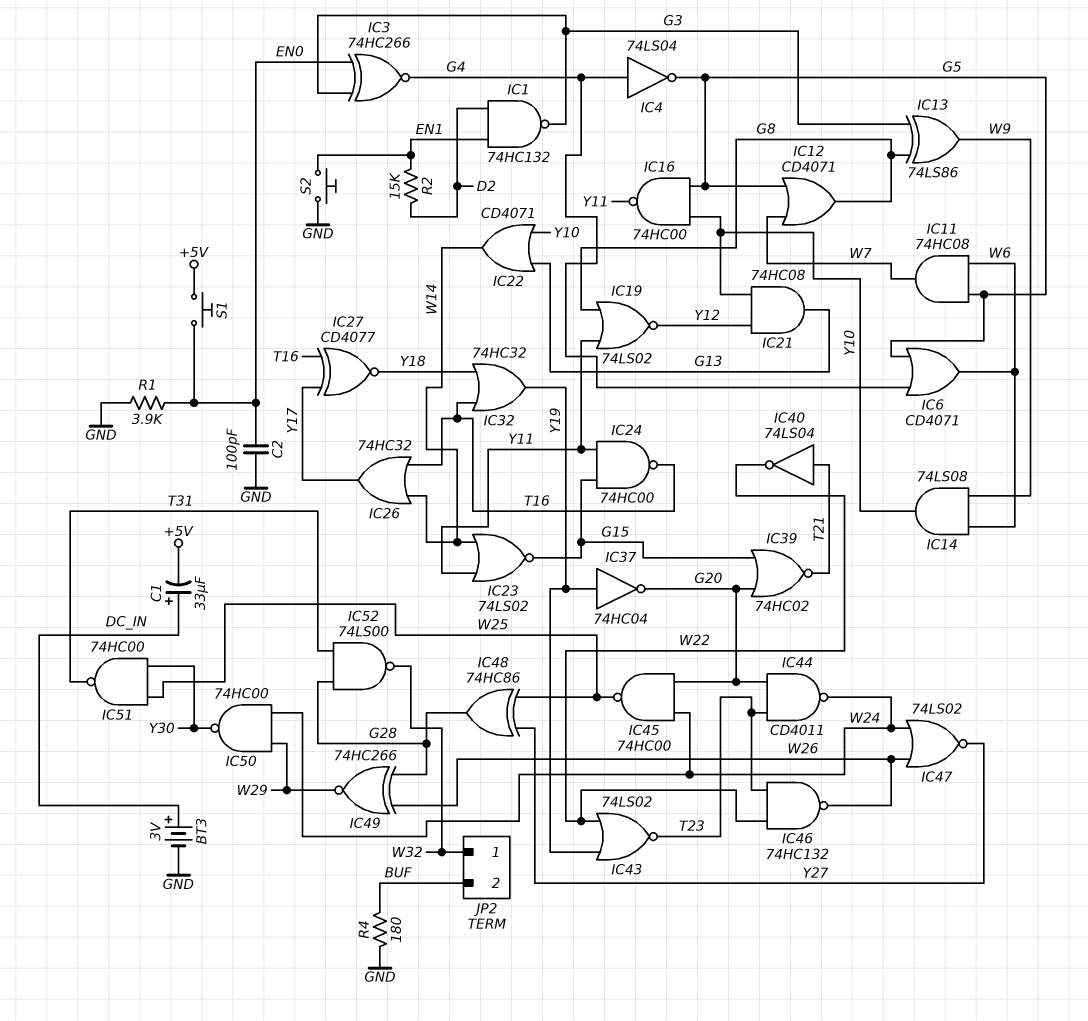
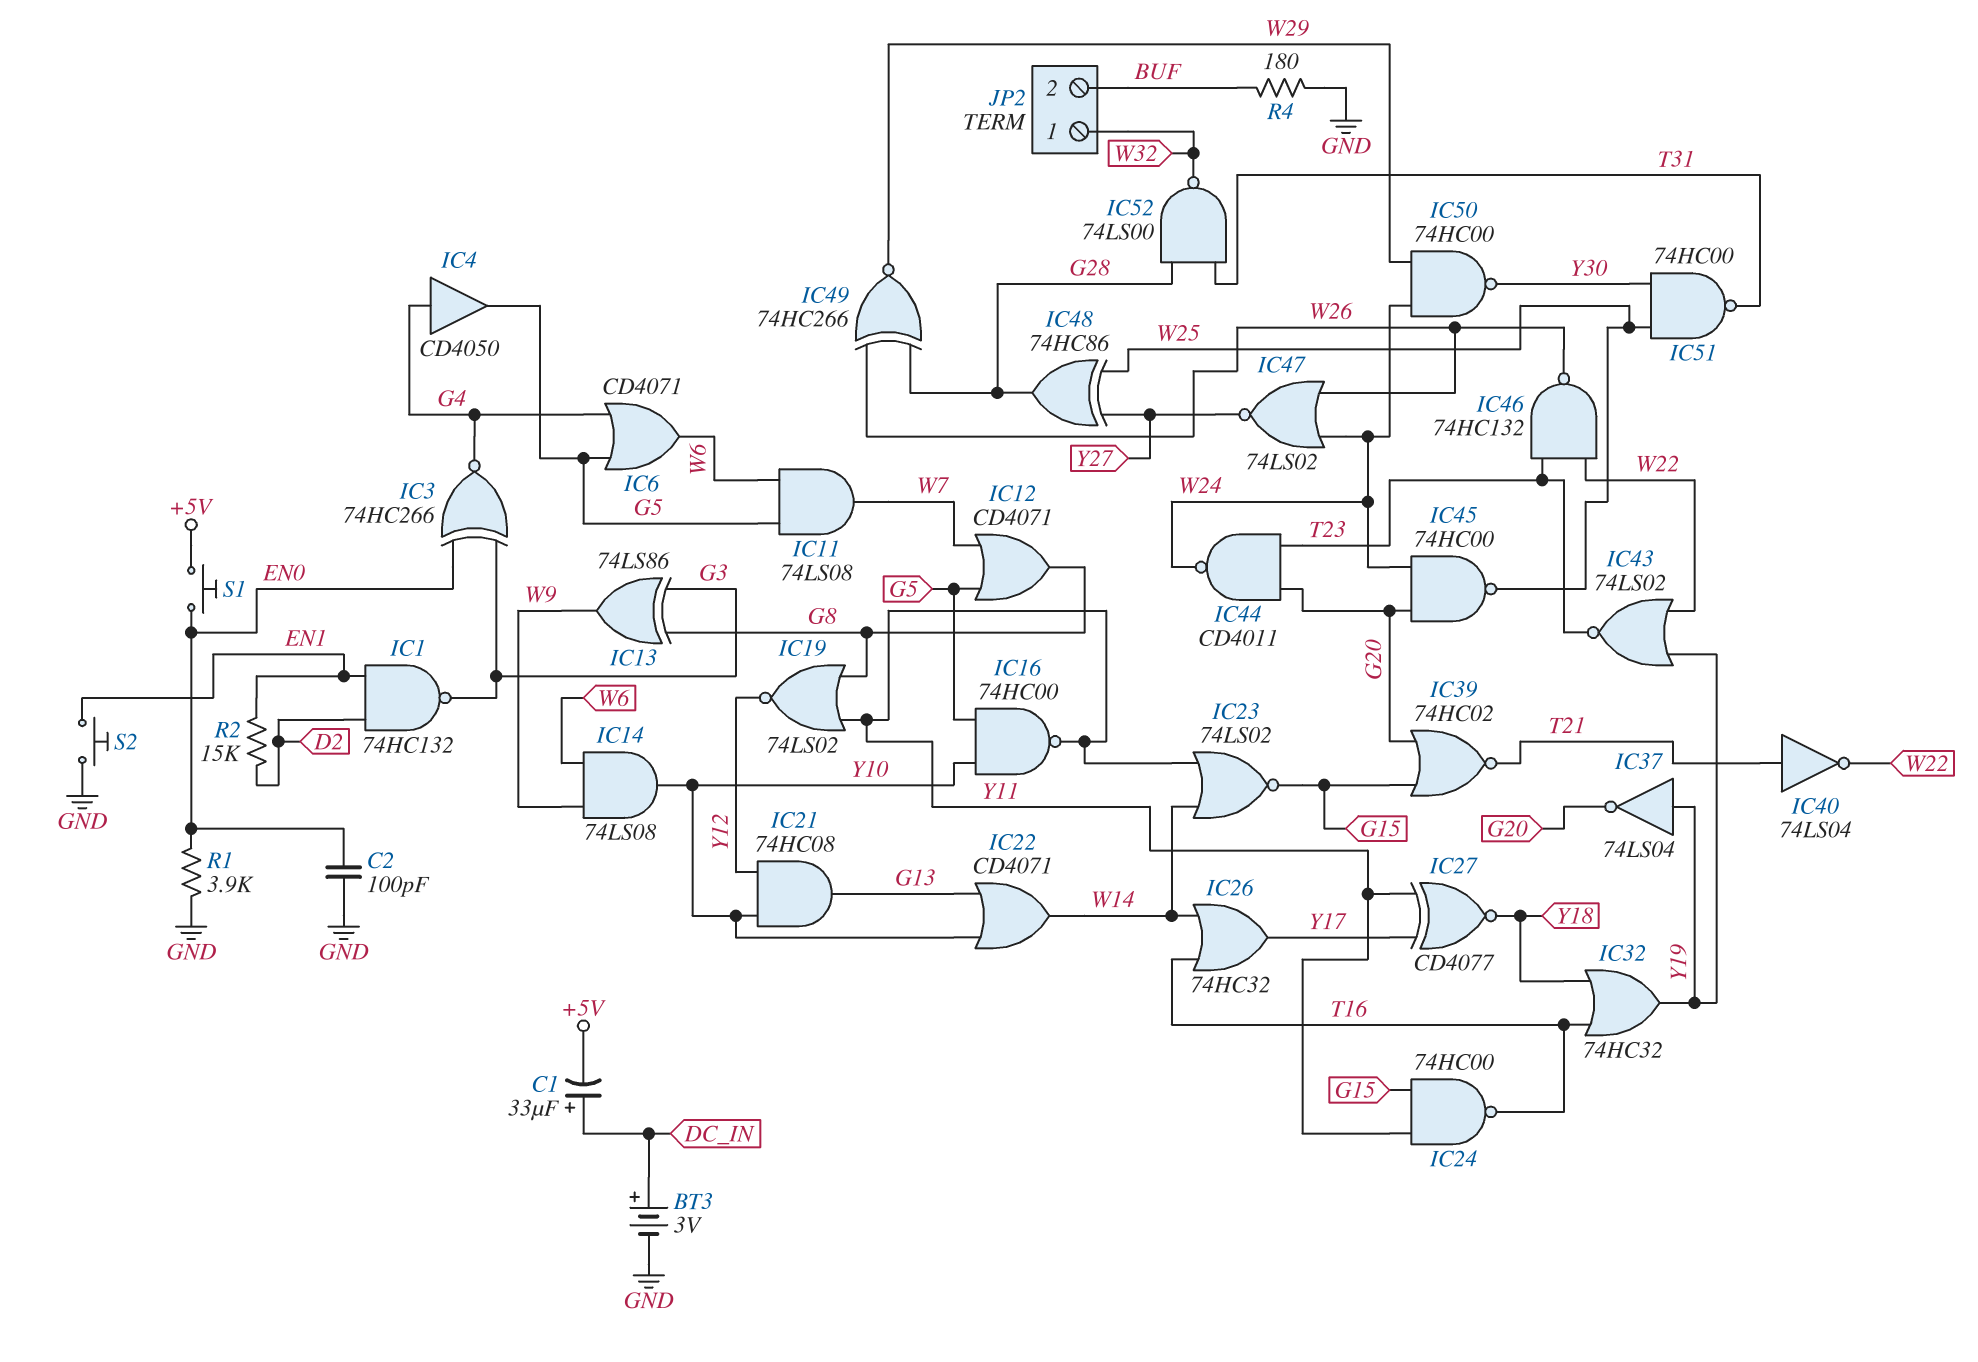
IC4: NOT 74LS04 (in G4, out G5) -> buffer CD4050 (in G4, out G5)
IC11: AND 74HC08 (in G5, in W6, out W7) -> AND 74LS08 (in G5, in W6, out W7)
IC27: XNOR CD4077 (in T16, in Y17, out Y18) -> XNOR CD4077 (in Y11, in Y17, out Y18)
IC37: NOT 74HC04 (in Y19, out G20) -> NOT 74LS04 (in Y19, out G20)

